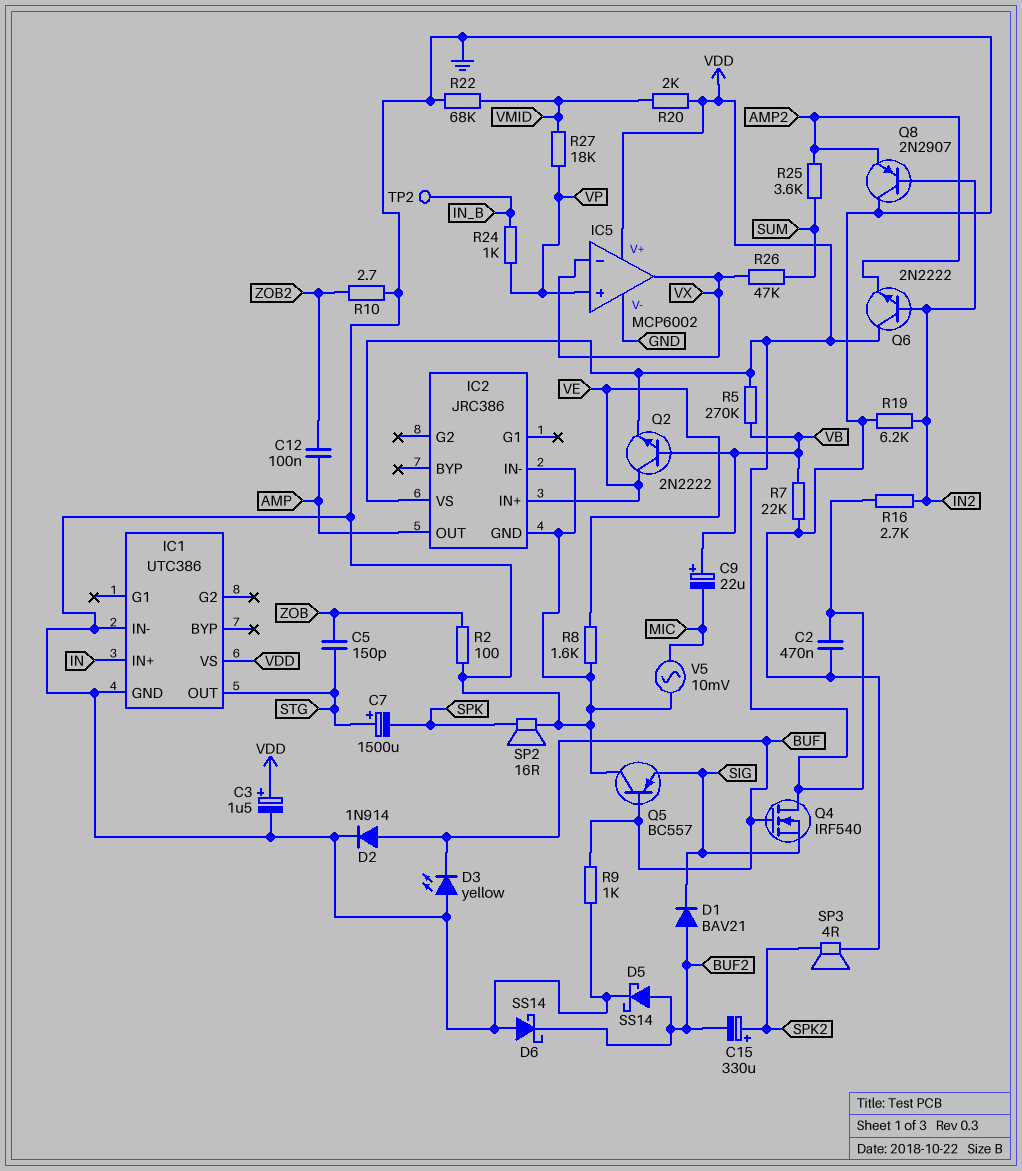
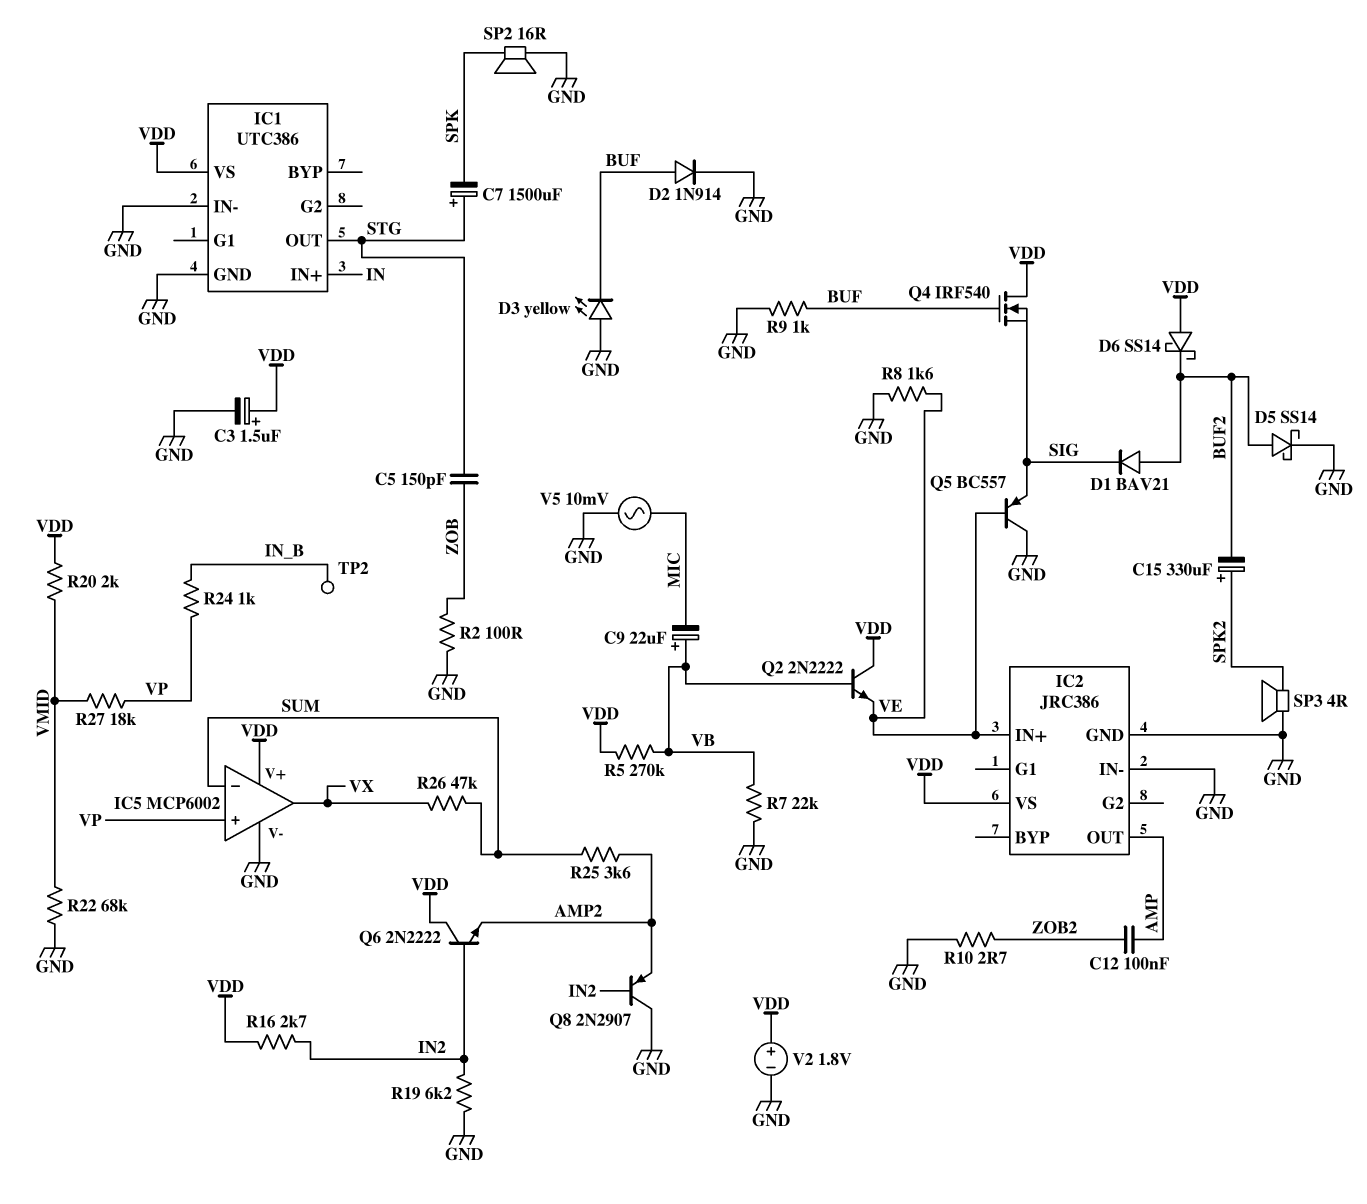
C2: 470nF (GND, VDD) -> none
D6: schottky SS14 (A GND, K BUF2) -> schottky SS14 (A VDD, K BUF2)
IC5 pin in-: VX -> SUM
Q2: NPN 2N2222 (B VB, C VE, E VDD) -> NPN 2N2222 (B VB, C VDD, E VE)
Q5: PNP BC557 (B BUF, C GND, E SIG) -> PNP BC557 (B VE, C GND, E SIG)
V2: none -> 1.8V (plus VDD, minus GND)

